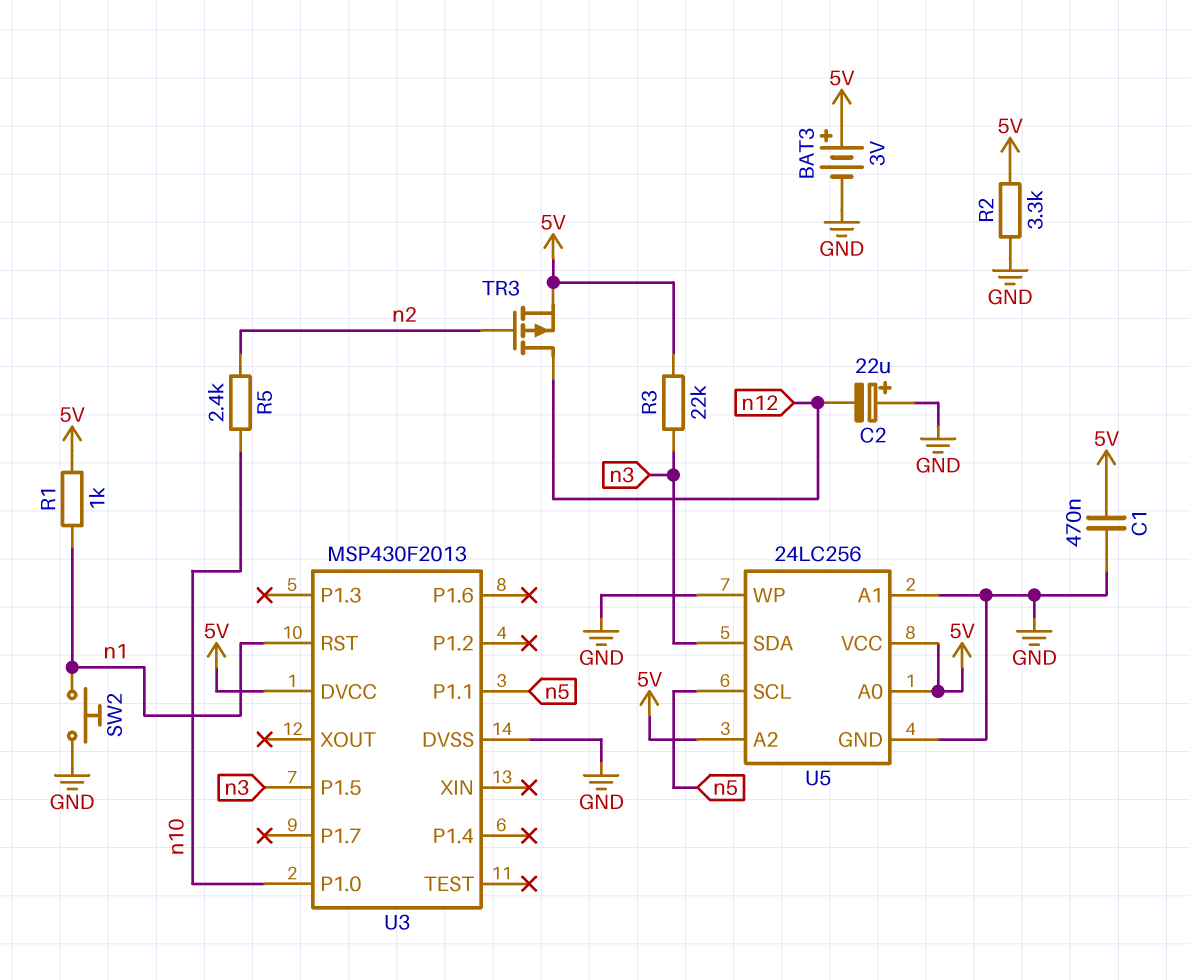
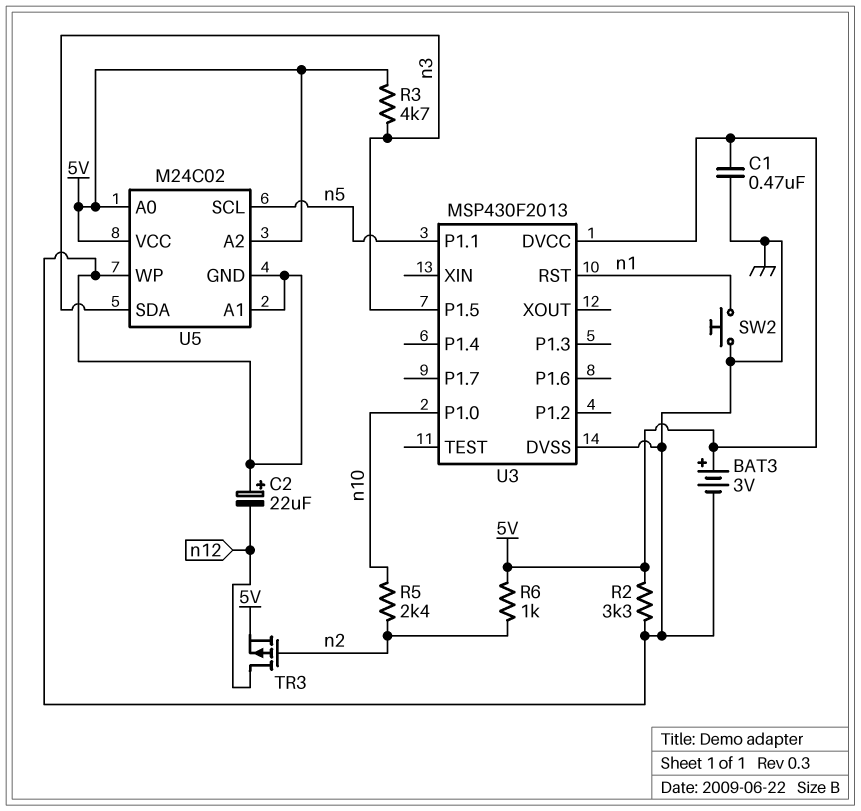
R1: 1k (5V, n1) -> none
R3: 22k (5V, n3) -> 4.7k (5V, n3)
R6: none -> 1k (5V, n2)
U5: 24LC256 -> M24C02

